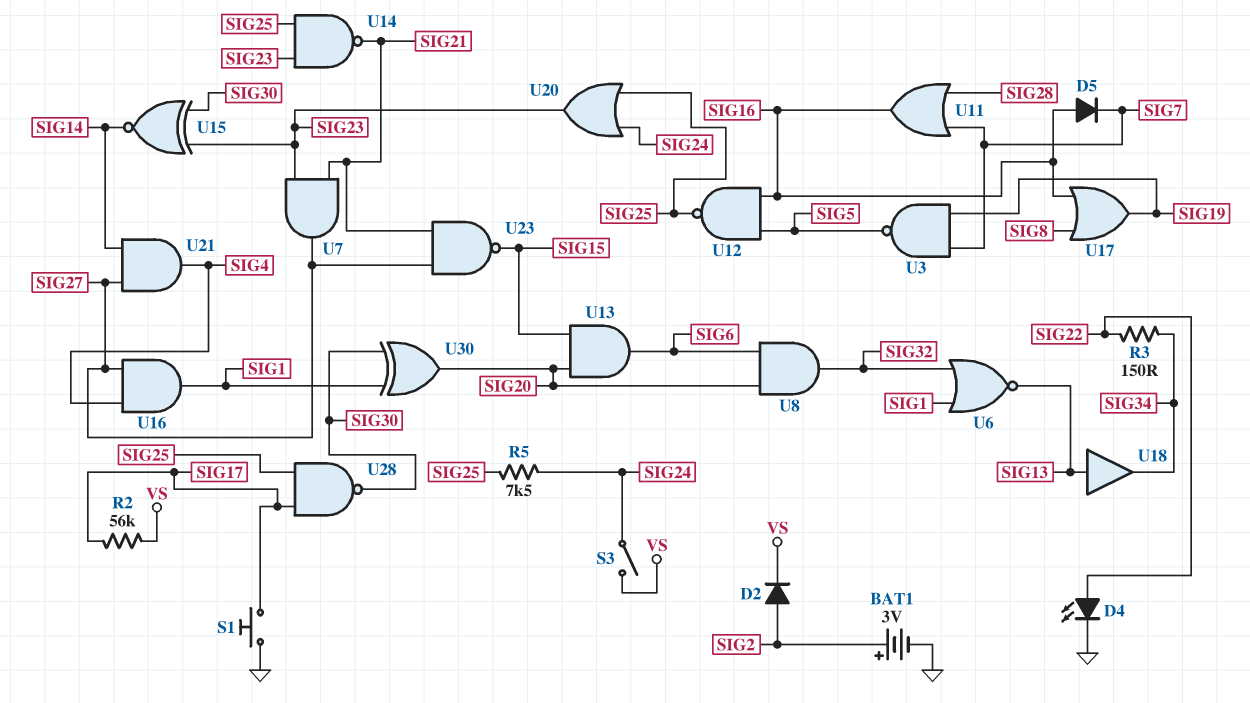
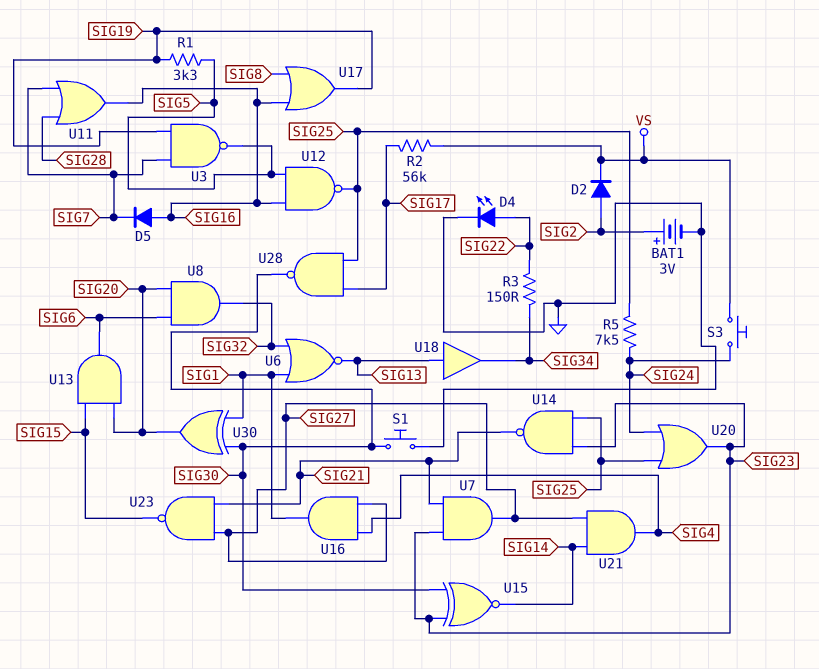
R1: none -> 3.3k (SIG5, SIG19)
S1: button (GND, SIG17) -> button (GND, SIG30)
S3: switch (SIG24, VS) -> button (SIG24, VS)

